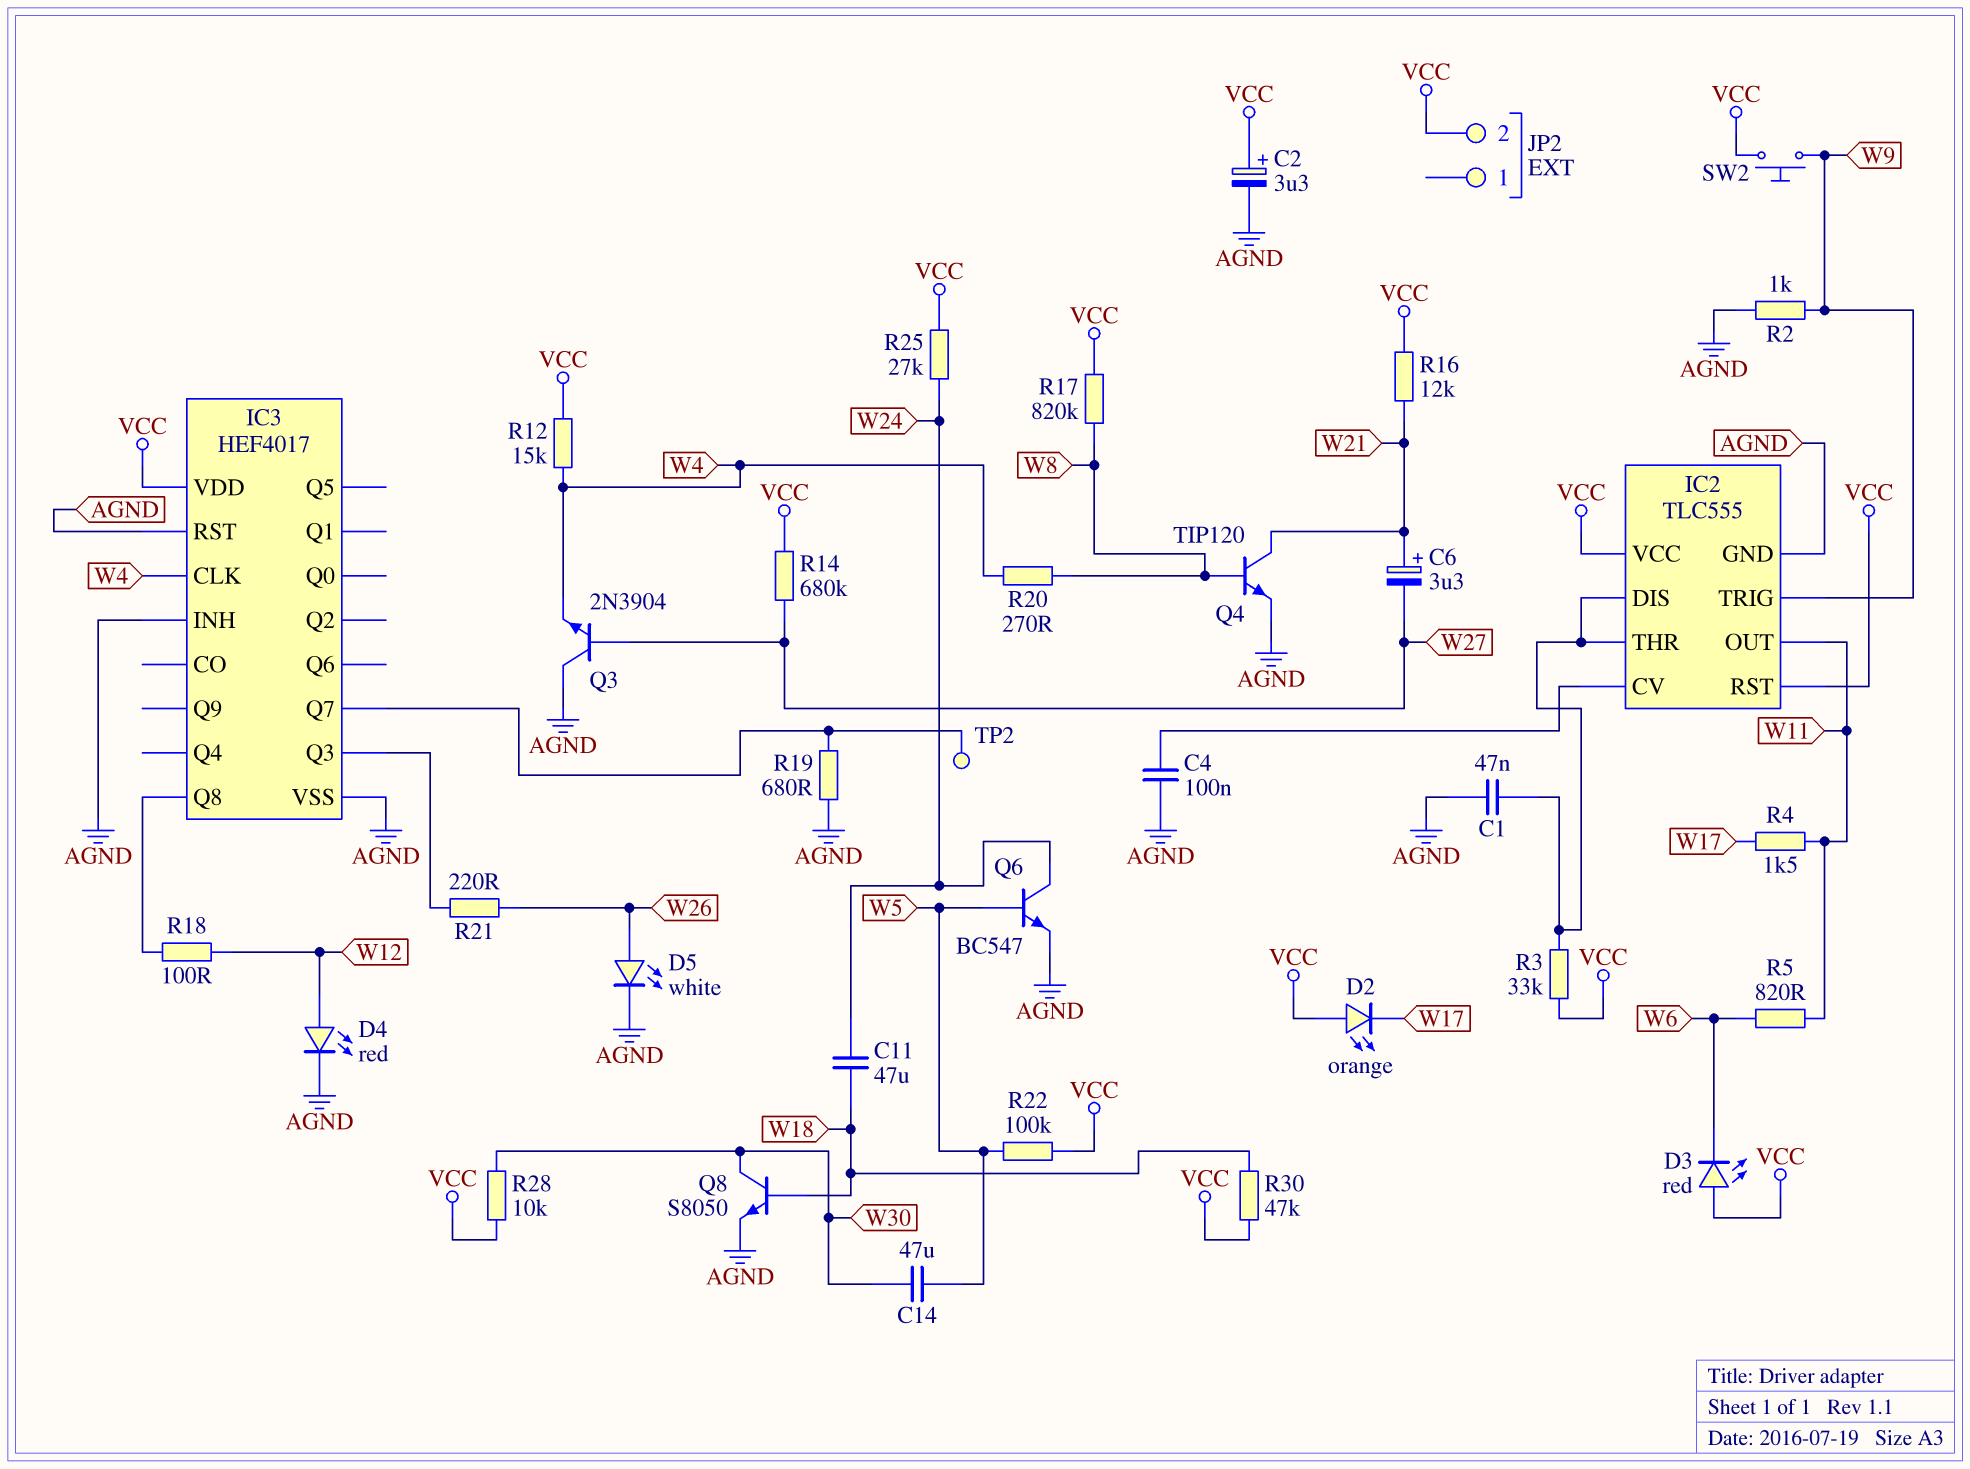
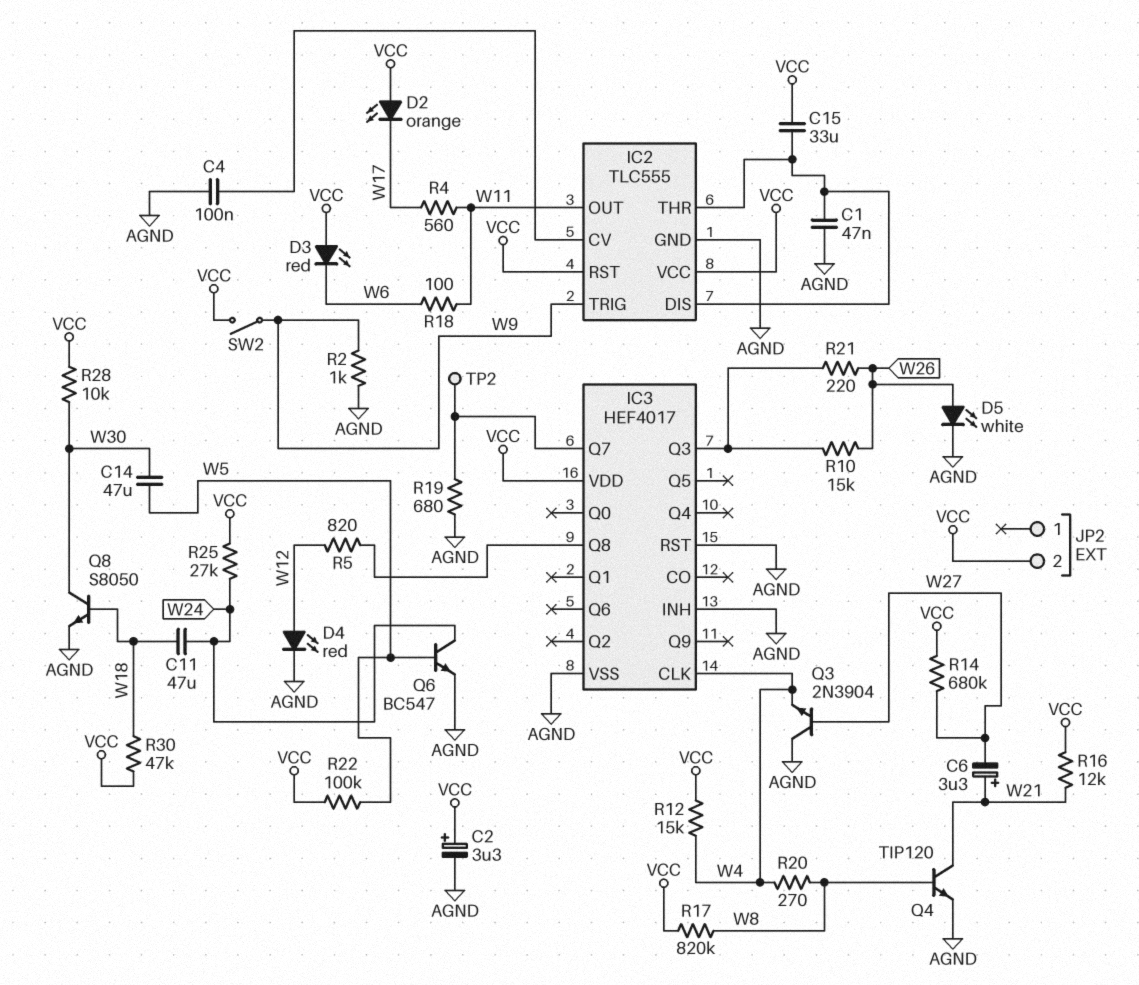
C15: none -> 33uF (IC2/DIS, VCC)
R3: 33k (IC2/DIS, VCC) -> none
R4: 1.5k (W11, W17) -> 560 (W11, W17)
R5: 820 (W6, W11) -> 820 (IC3/Q8, W12)
R10: none -> 15k (IC3/Q3, W26)
R18: 100 (IC3/Q8, W12) -> 100 (W6, W11)
SW2: button (VCC, W9) -> switch (VCC, W9)

